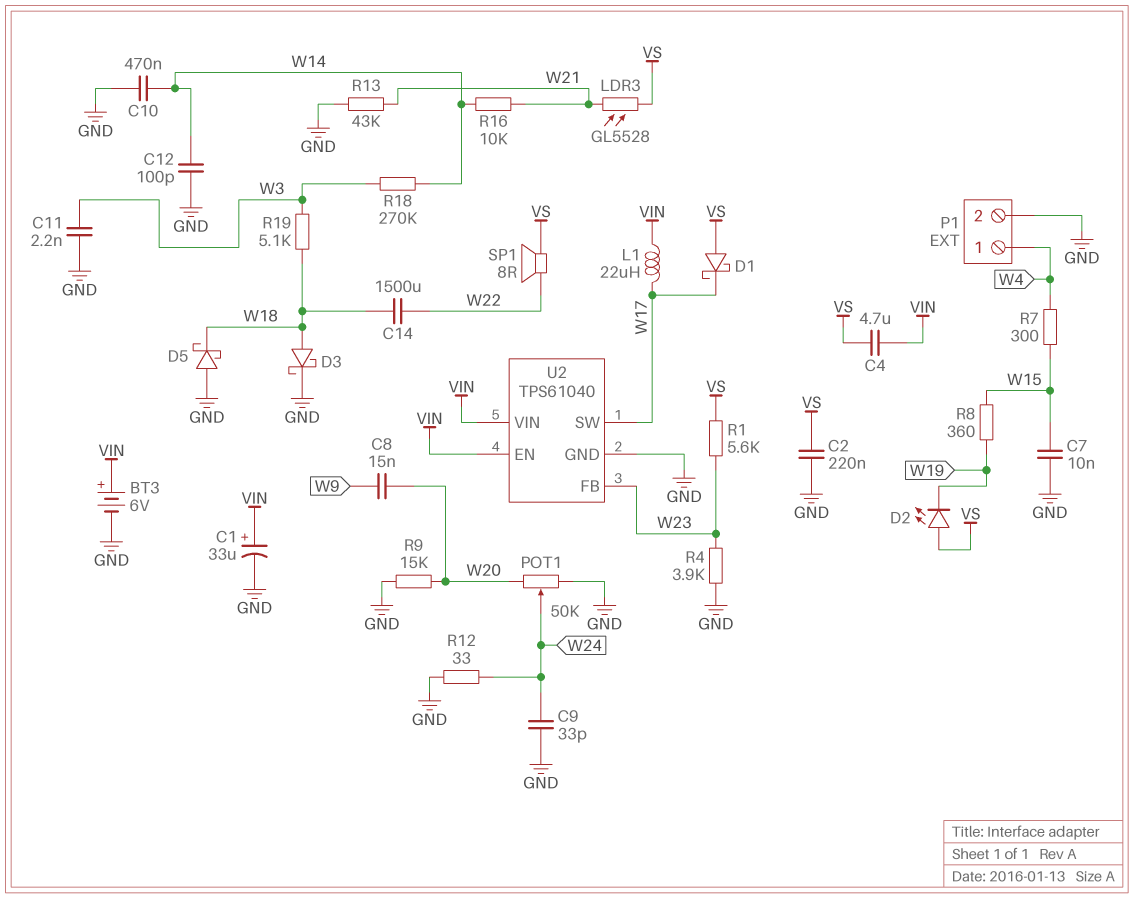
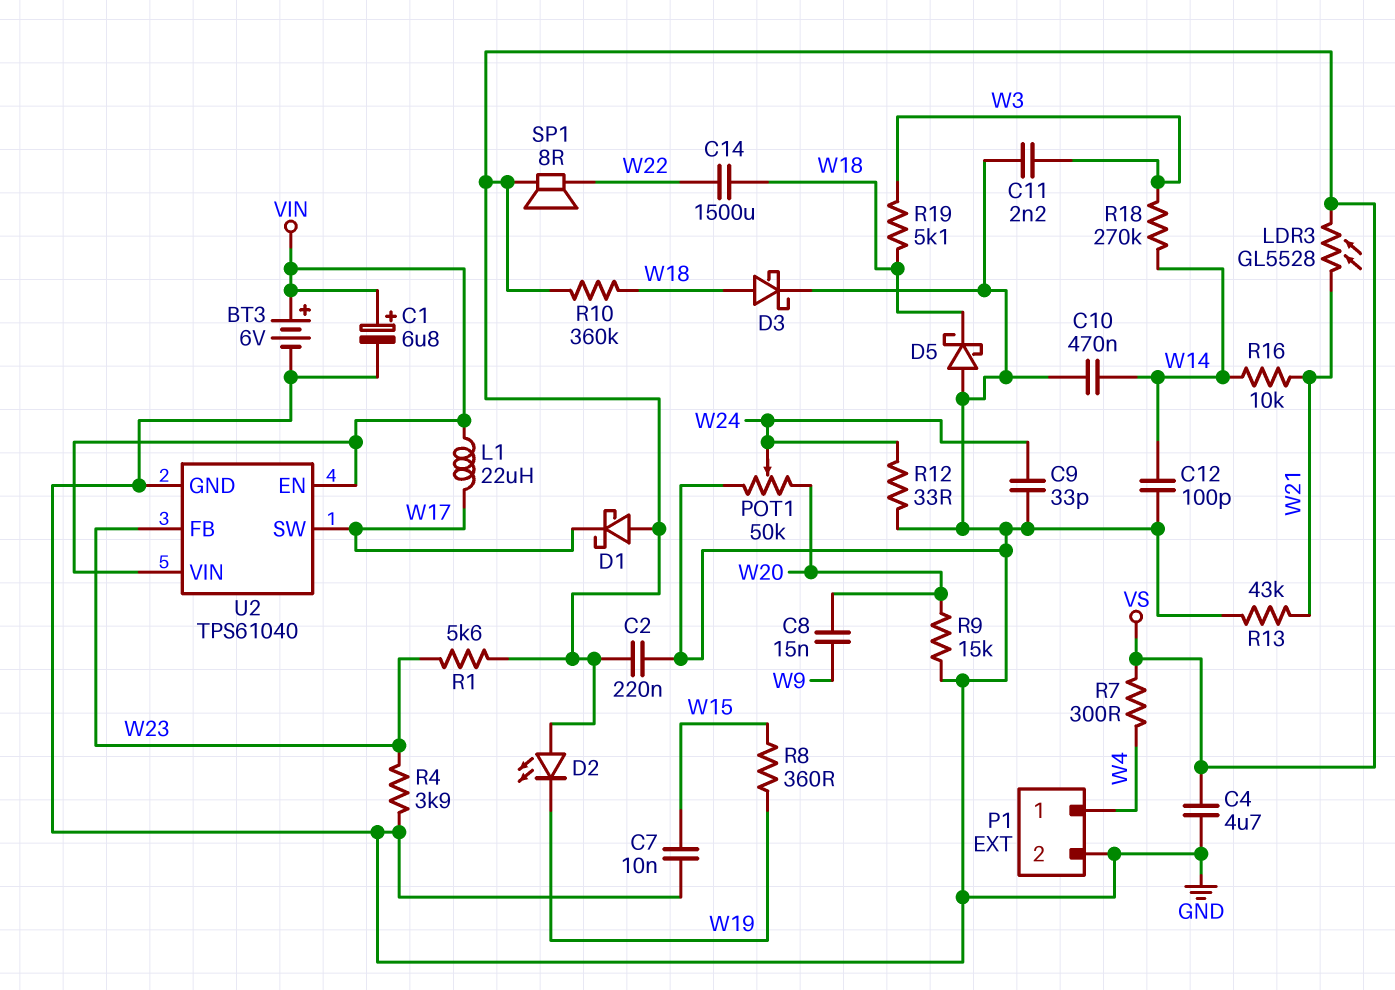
C1: 33uF (plus VIN, minus GND) -> 6.8uF (plus VIN, minus GND)
C4: 4.7uF (VIN, VS) -> 4.7uF (GND, VS)
R7: 300 (W4, W15) -> 300 (VS, W4)
R10: none -> 360k (VS, W18)

